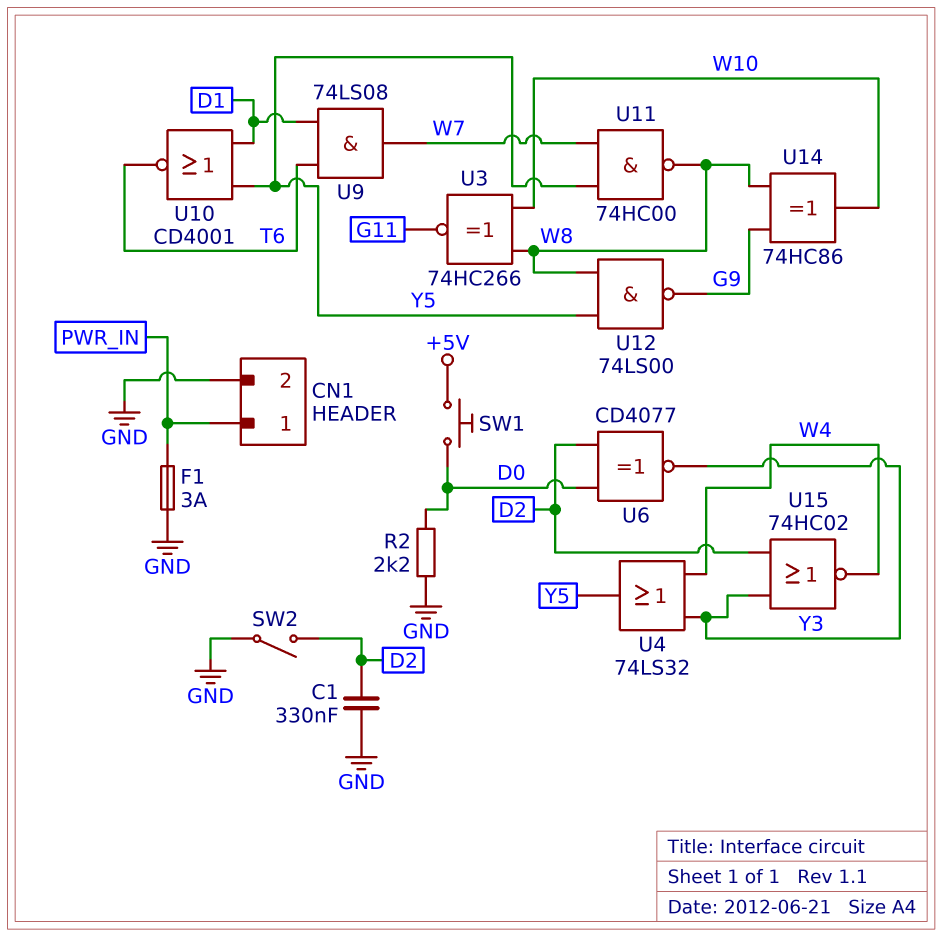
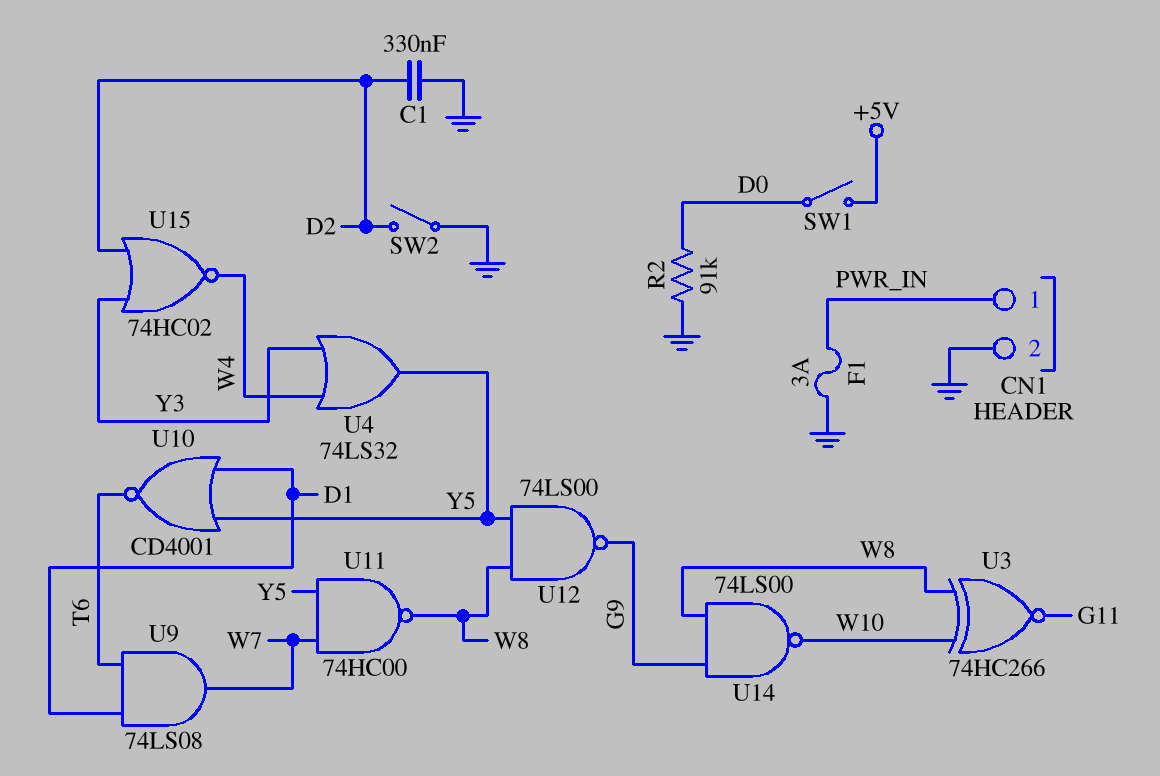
R2: 2.2k (D0, GND) -> 91k (D0, GND)
SW1: button (+5V, D0) -> switch (+5V, D0)
U6: XNOR CD4077 (in D0, in D2, out Y3) -> none
U14: XOR 74HC86 (in G9, in W8, out W10) -> NAND 74LS00 (in G9, in W8, out W10)

